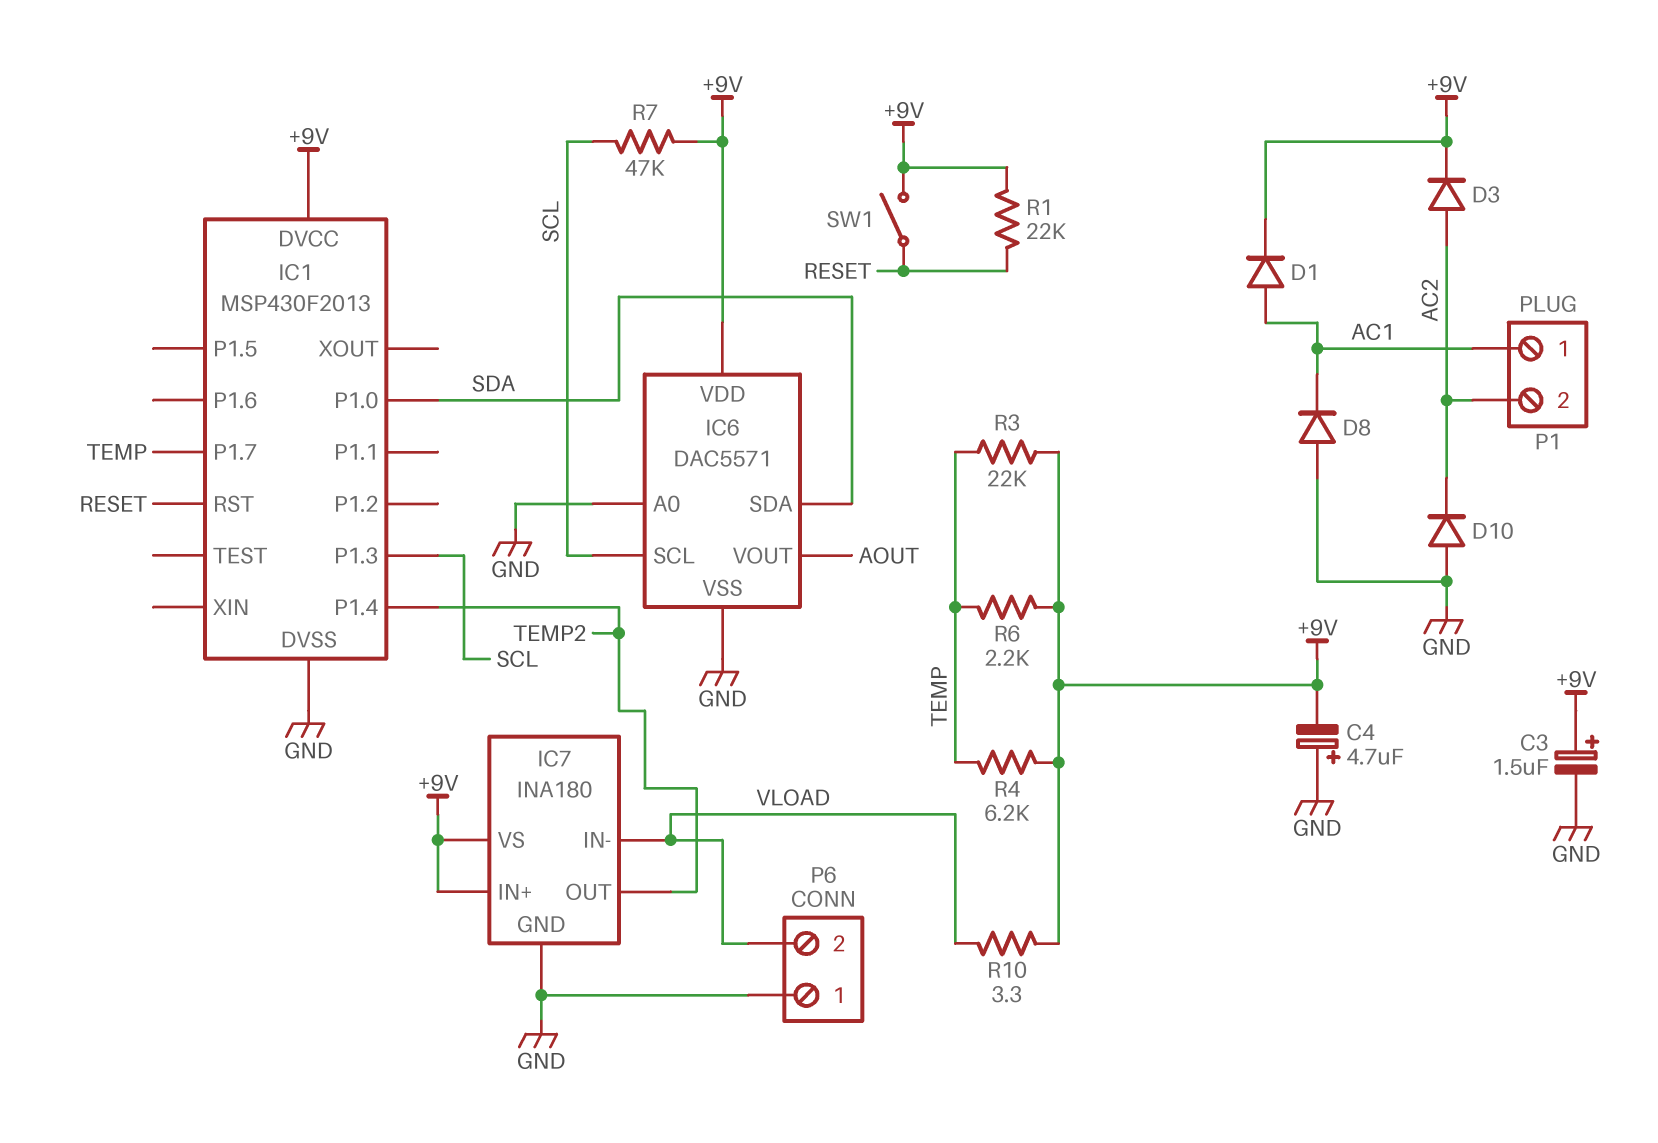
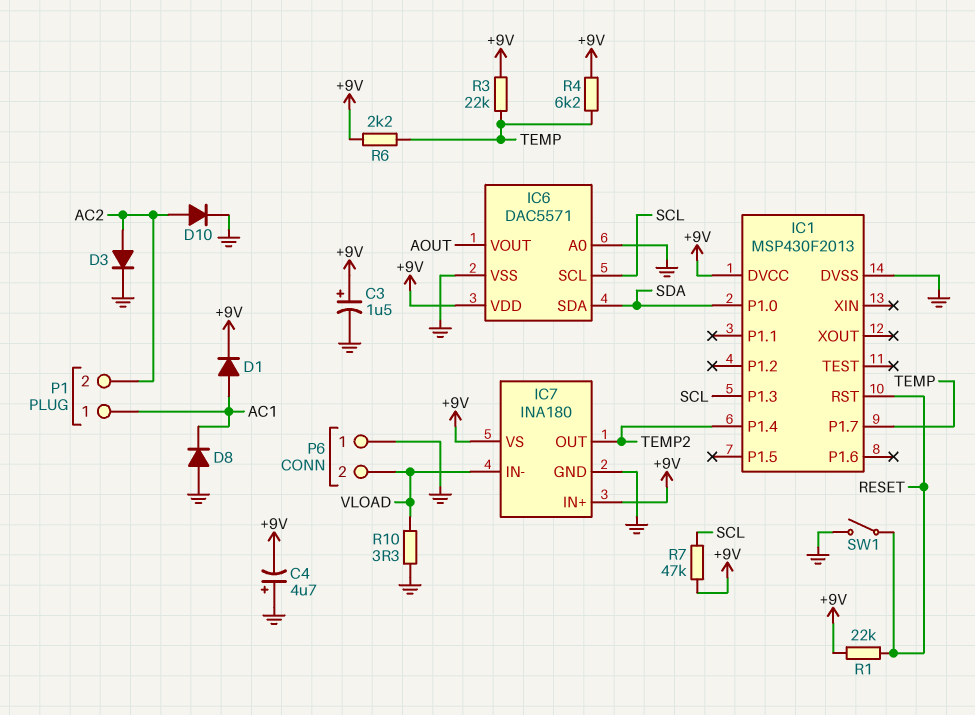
D3: diode (A AC2, K +9V) -> diode (A AC2, K GND)
D10: diode (A GND, K AC2) -> diode (A AC2, K GND)
R10: 3.3 (+9V, VLOAD) -> 3.3 (GND, VLOAD)
SW1: switch (+9V, RESET) -> switch (GND, RESET)

